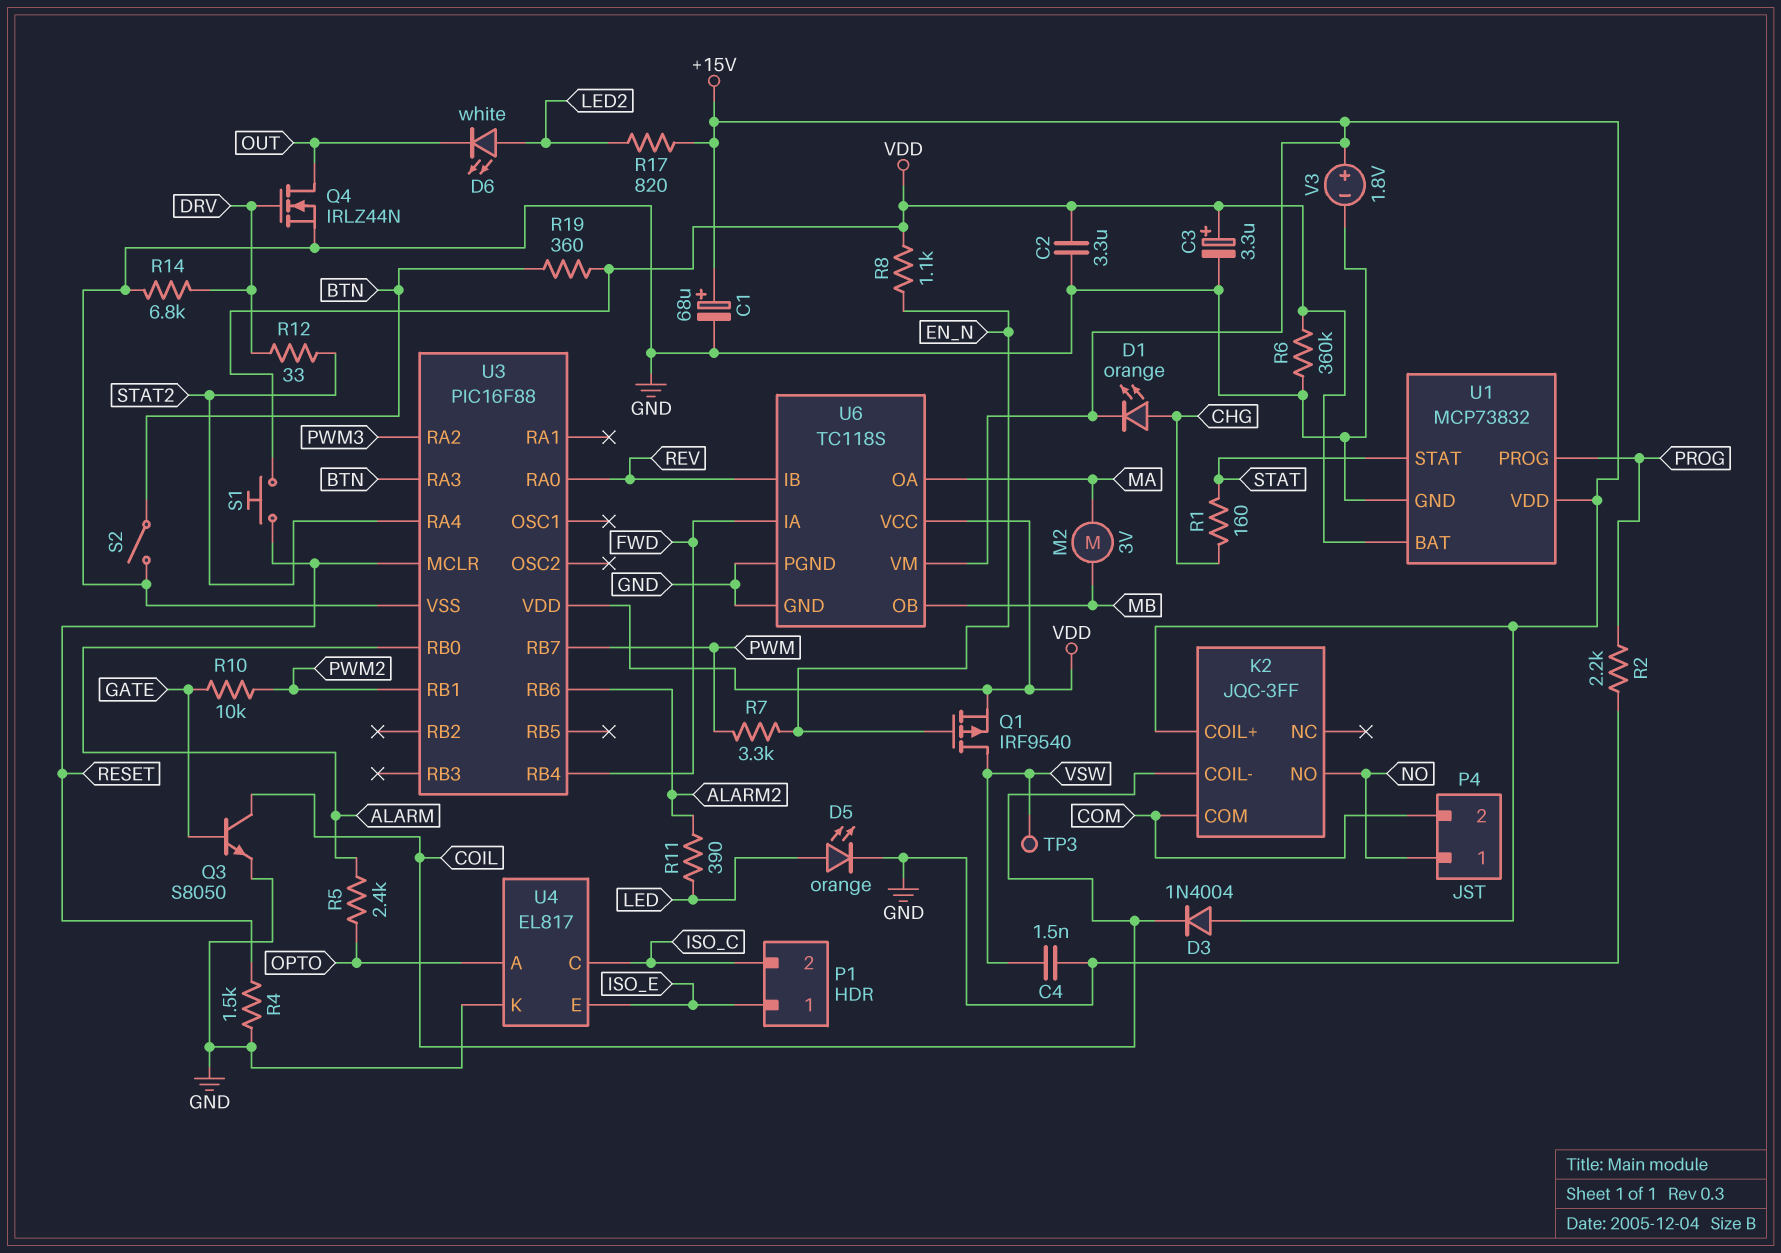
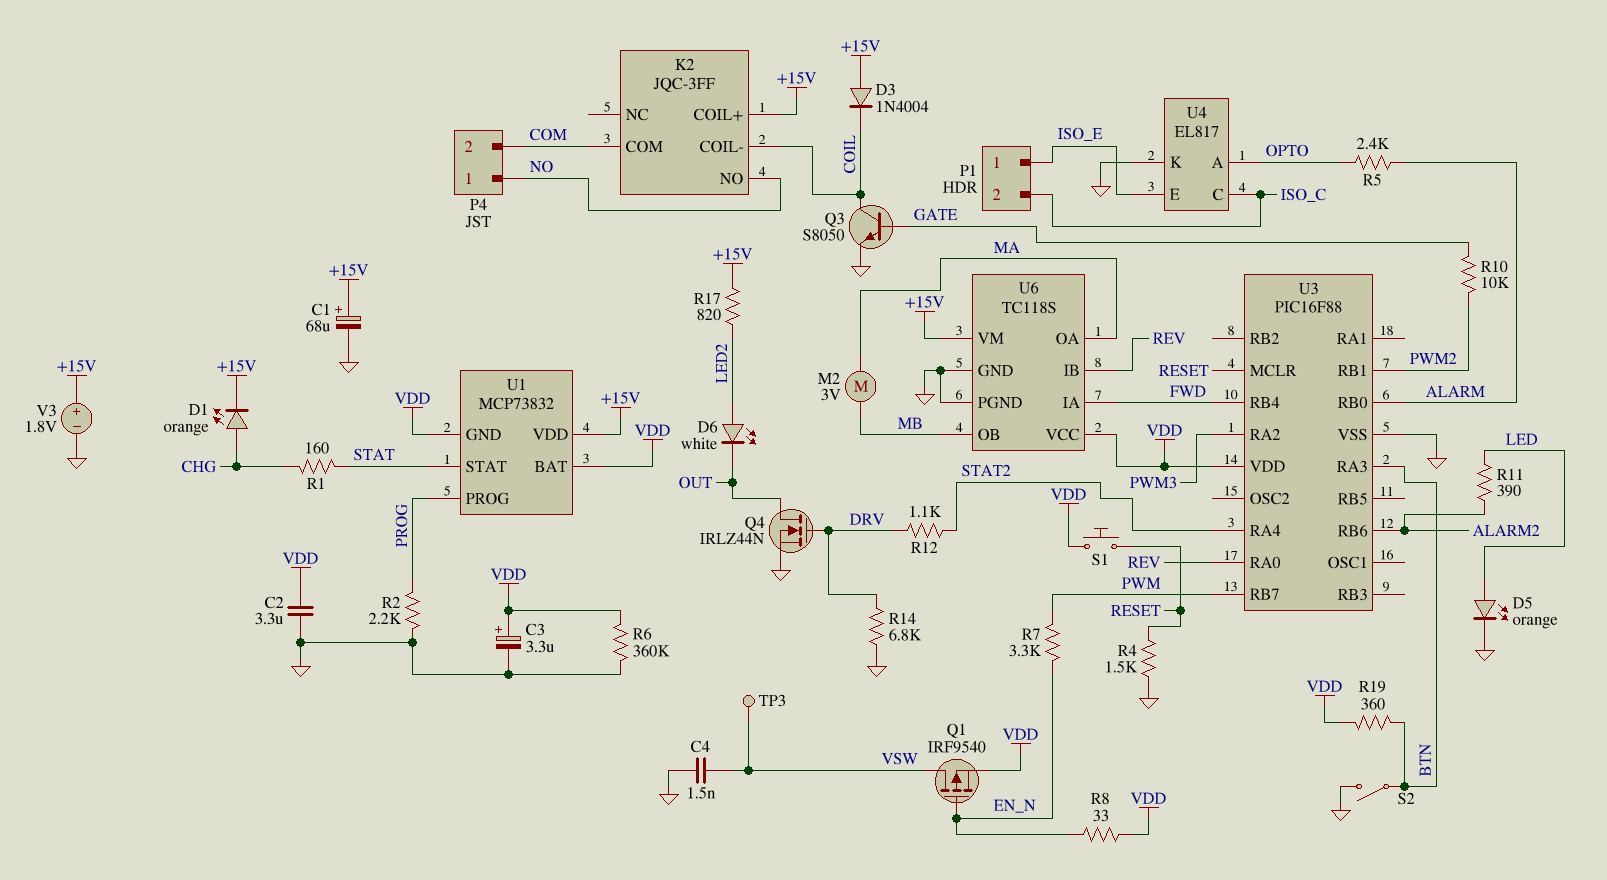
R8: 1.1k (EN_N, VDD) -> 33 (EN_N, VDD)
R12: 33 (DRV, STAT2) -> 1.1k (DRV, STAT2)
U1 pin GND: GND -> VDD

